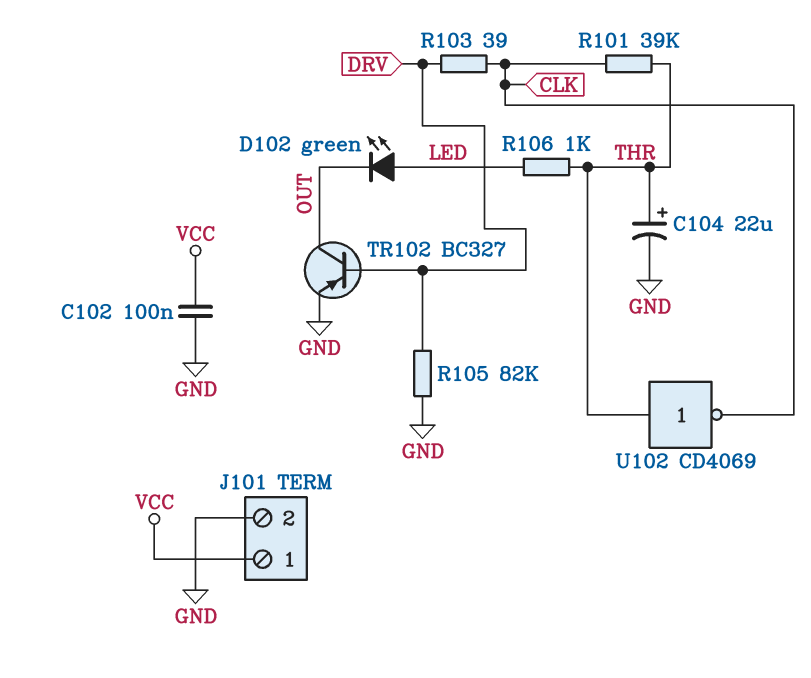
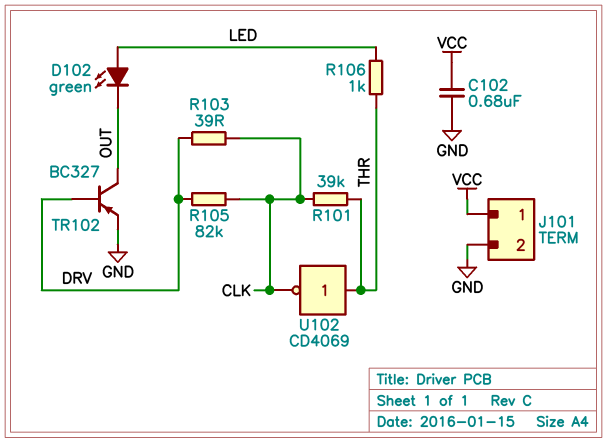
C102: 100nF (GND, VCC) -> 680nF (GND, VCC)
C104: 22uF (plus THR, minus GND) -> none
R105: 82k (DRV, GND) -> 82k (CLK, DRV)

